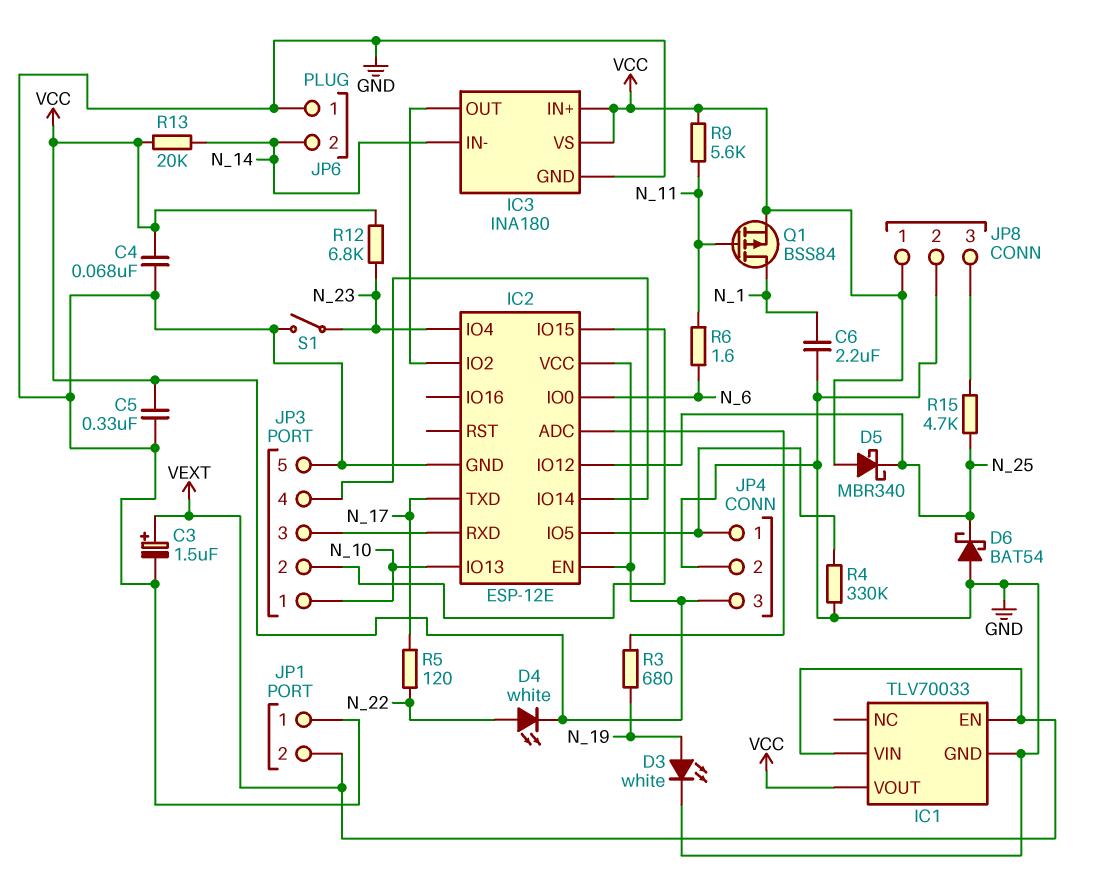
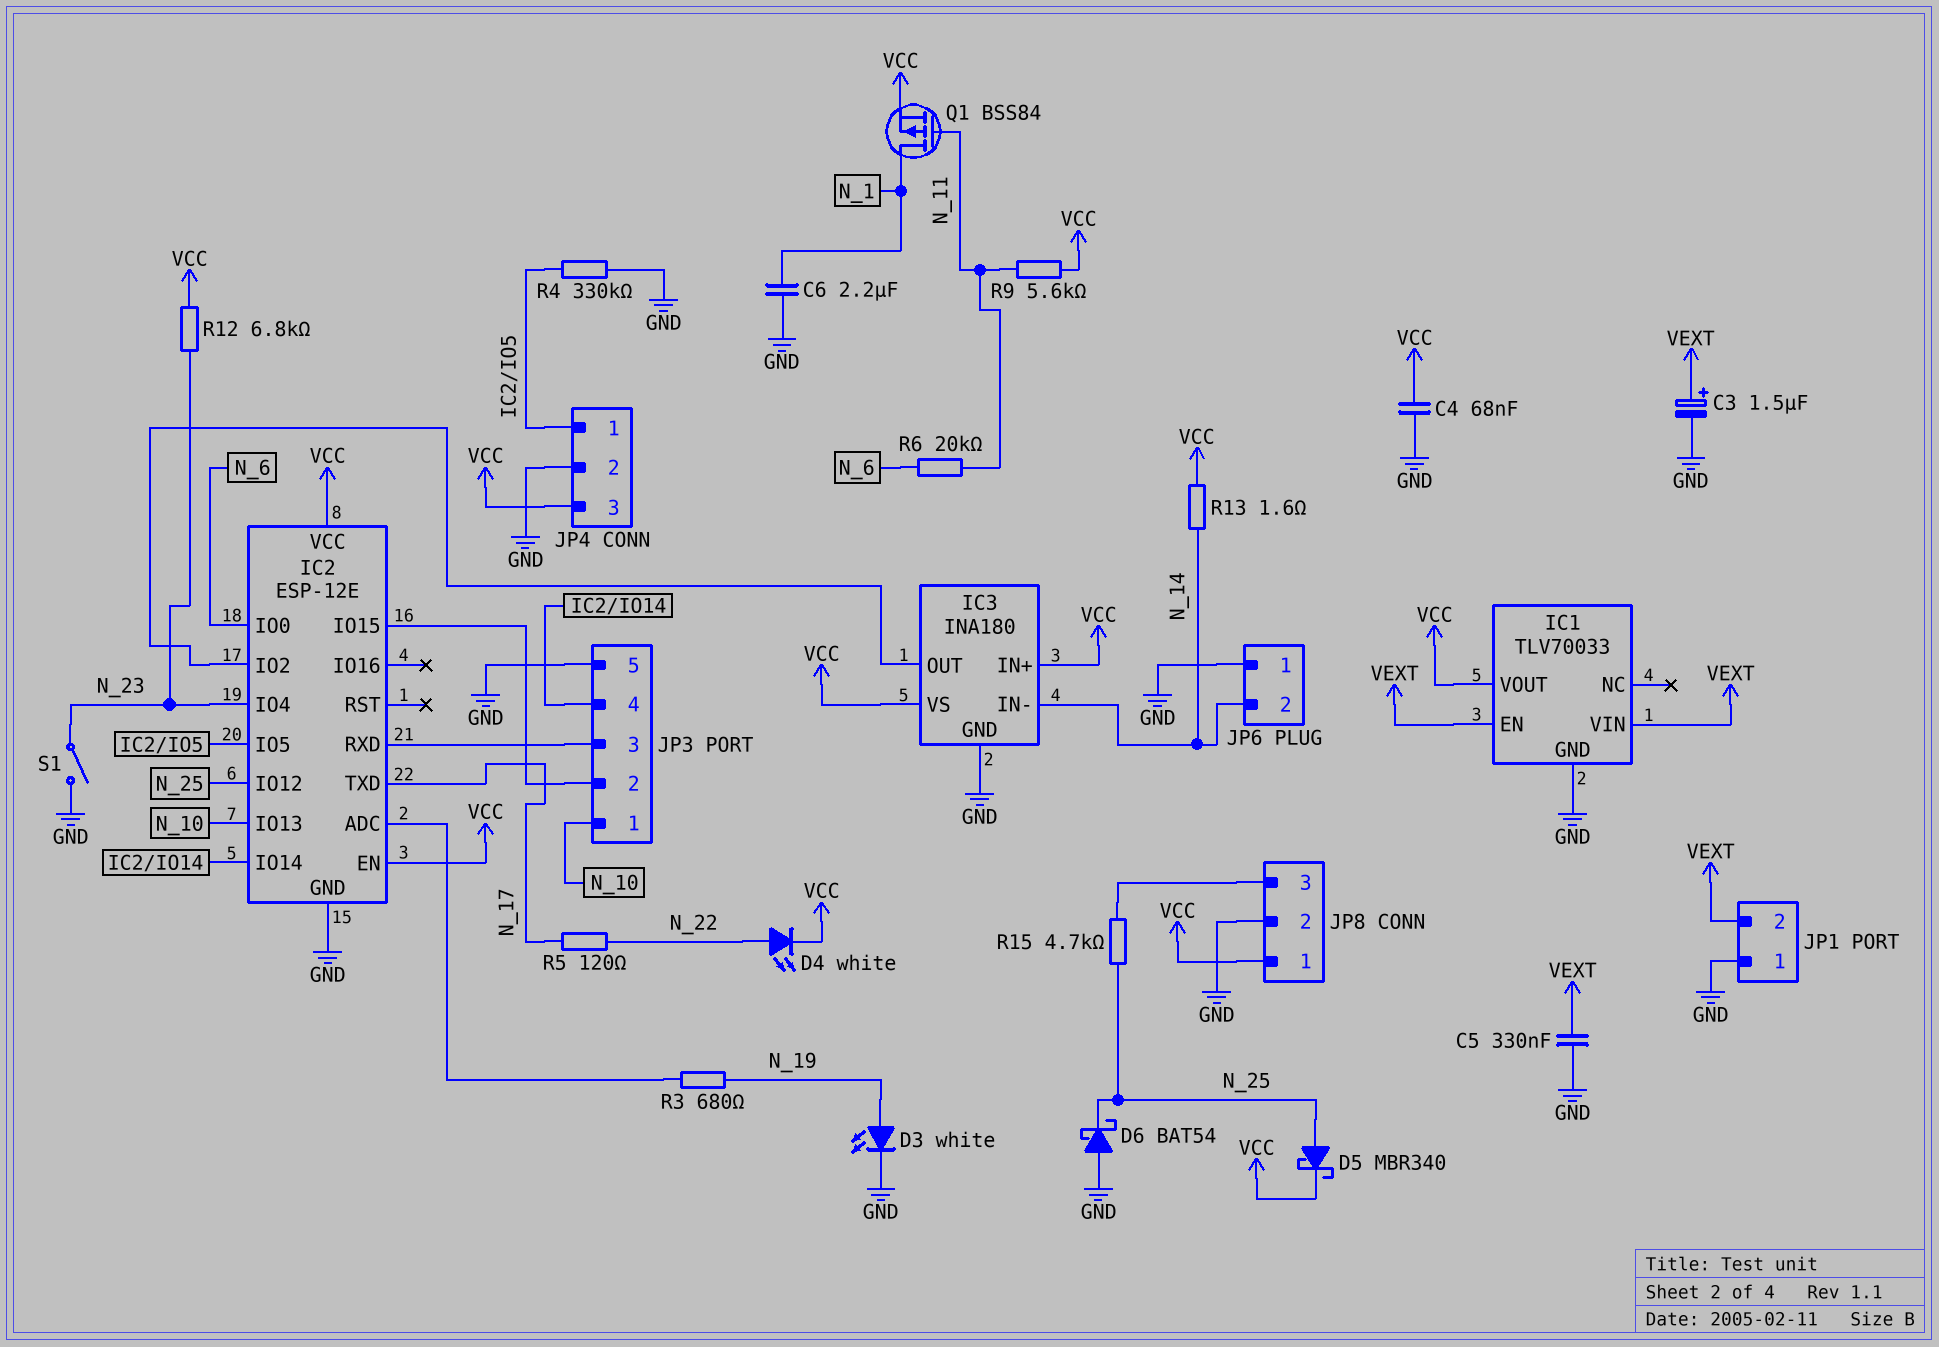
C5: 330nF (GND, VCC) -> 330nF (GND, VEXT)
D5: schottky MBR340 (A VCC, K N_25) -> schottky MBR340 (A N_25, K VCC)
R6: 1.6 (N_6, N_11) -> 20k (N_6, N_11)
R13: 20k (N_14, VCC) -> 1.6 (N_14, VCC)

